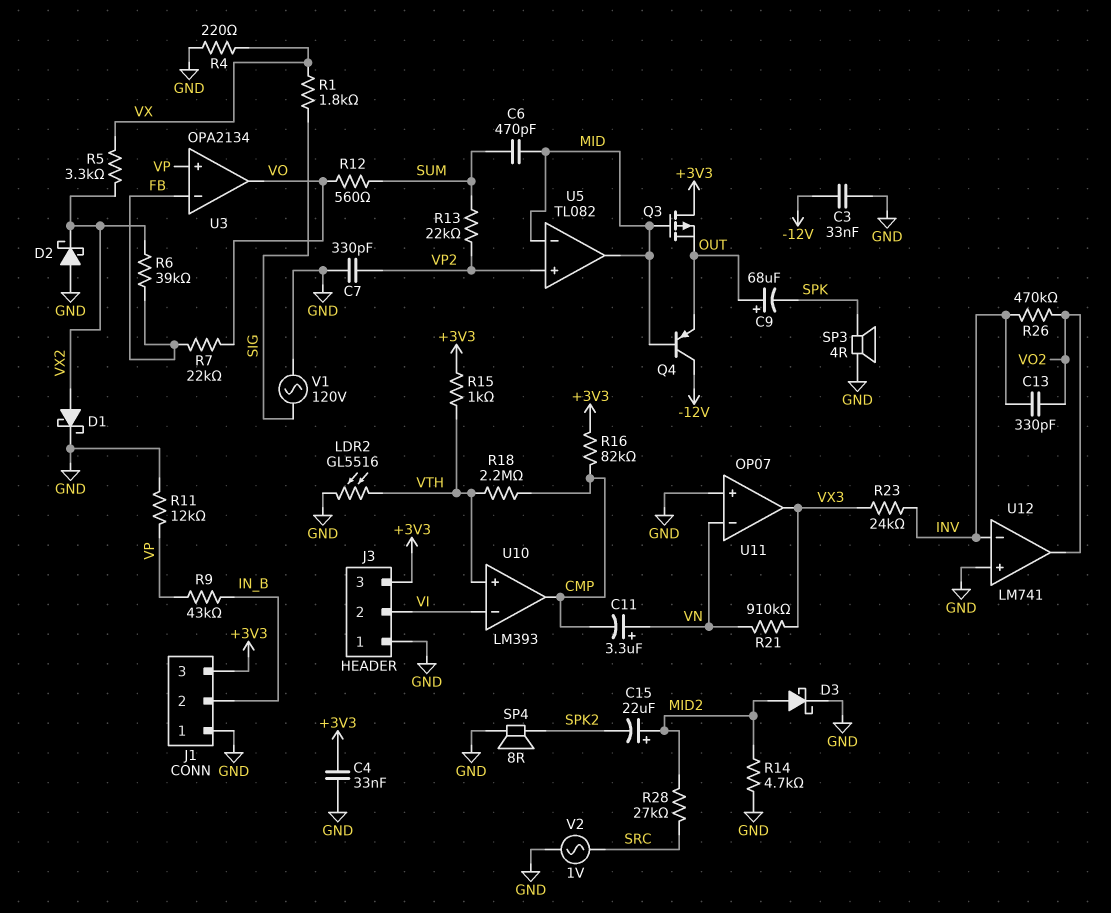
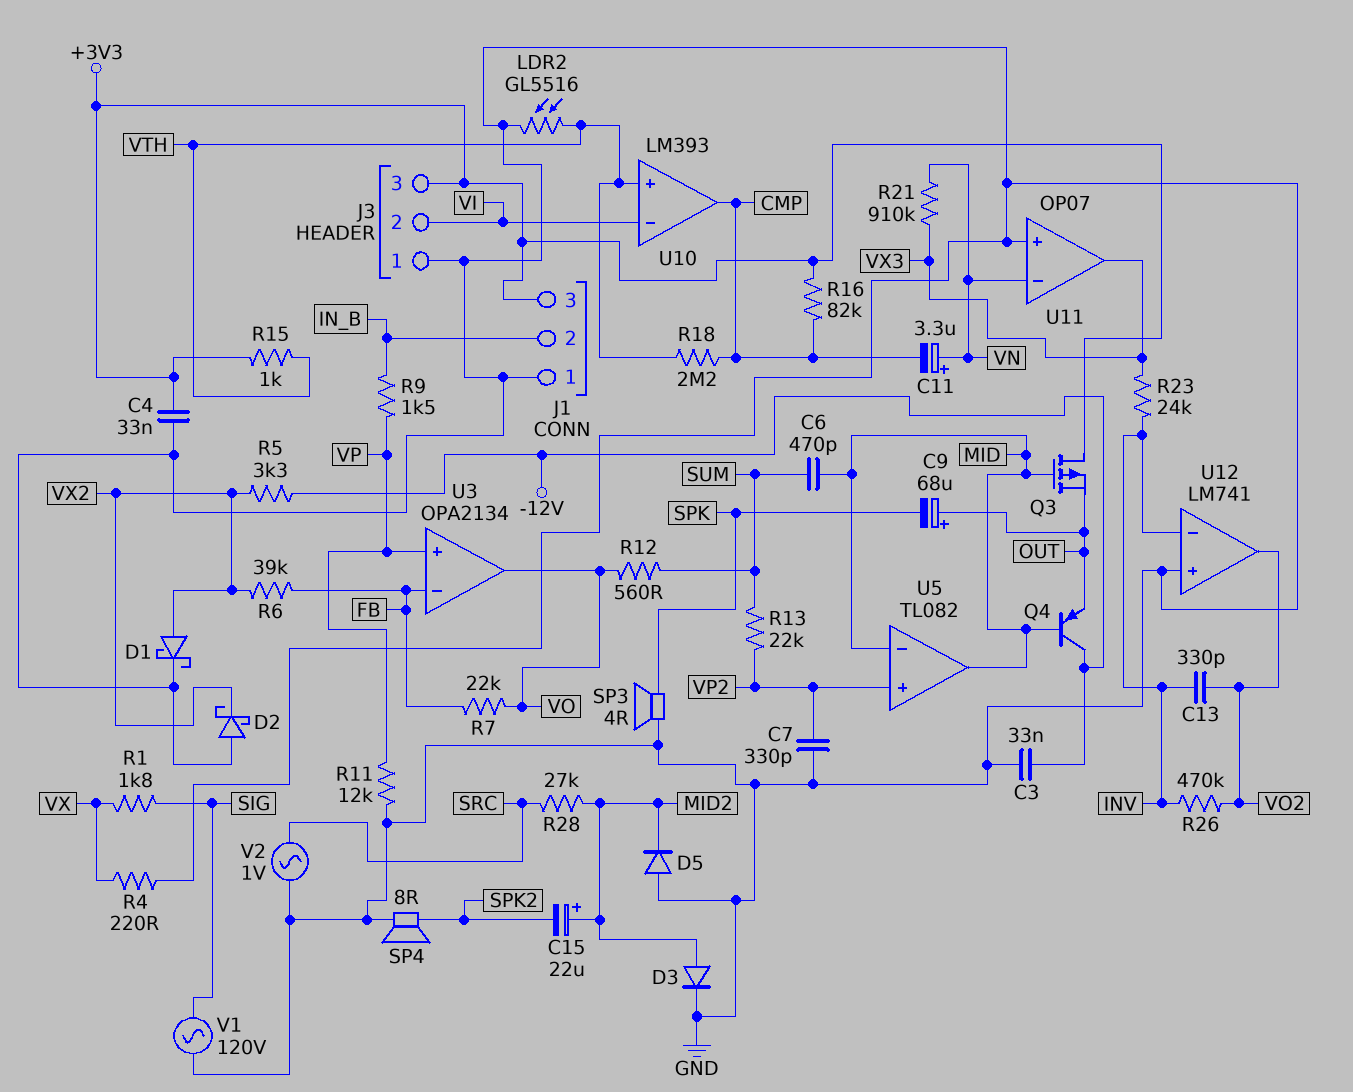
D3: schottky (A MID2, K GND) -> diode (A MID2, K GND)
D5: none -> diode (A GND, K MID2)
R5: 3.3k (VX, VX2) -> 3.3k (-12V, VX2)
R9: 43k (IN_B, VP) -> 1.5k (IN_B, VP)
R14: 4.7k (GND, MID2) -> none

